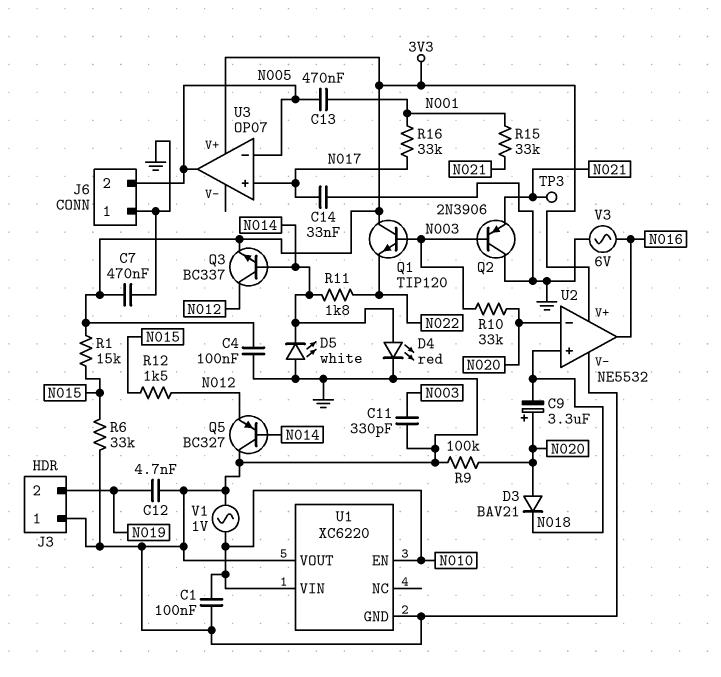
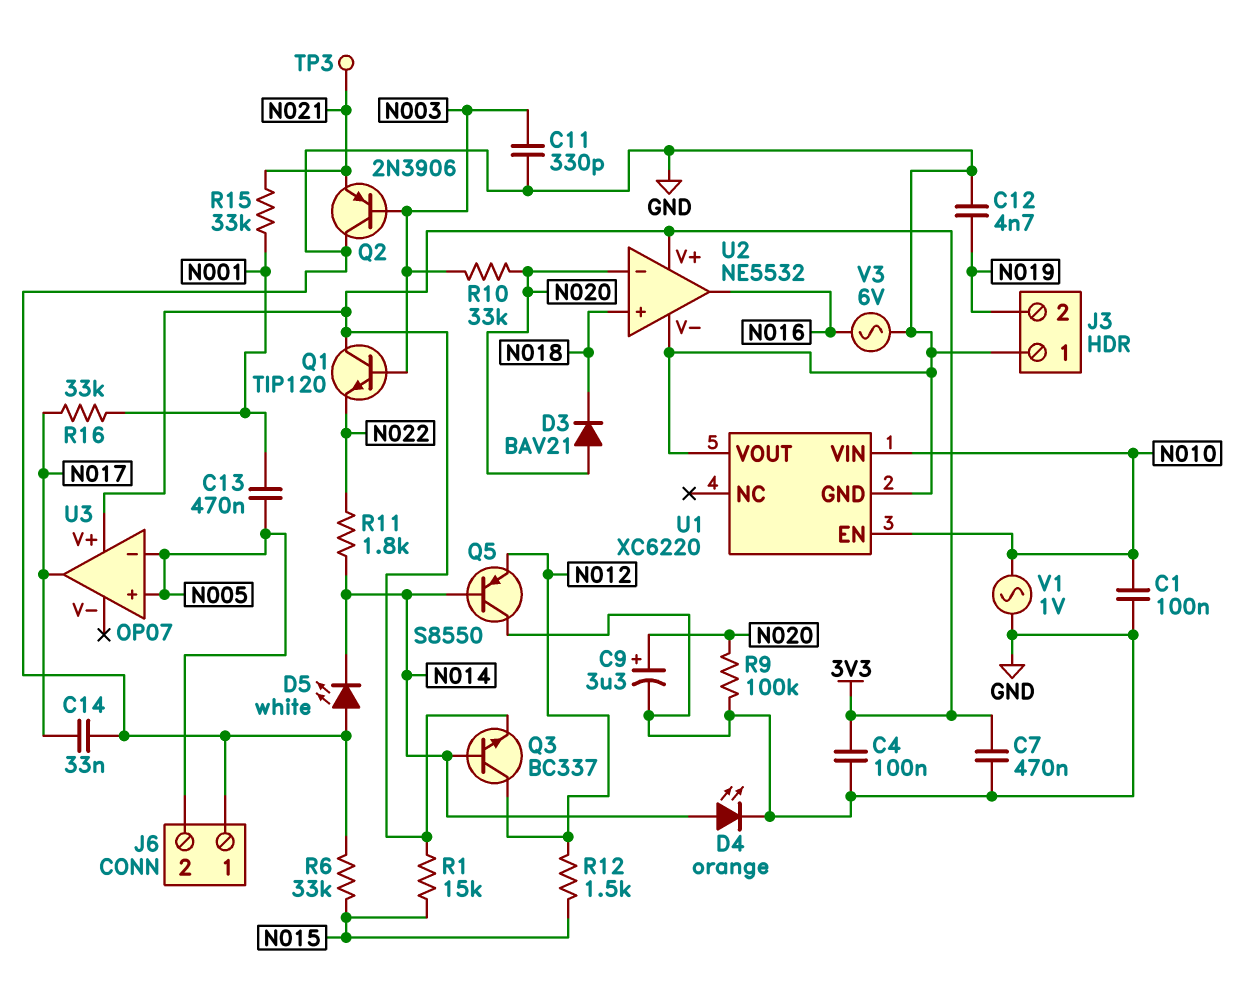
C9: 3.3uF (plus N020, minus N018) -> 3.3uF (plus N020, minus GND)
D4: LED red (A N014, K GND) -> LED orange (A N014, K GND)
Q5: PNP BC327 (B N014, C GND, E N012) -> PNP S8550 (B N014, C GND, E N012)
U3 pin in+: N017 -> N005
U3 pin out: N005 -> N017

